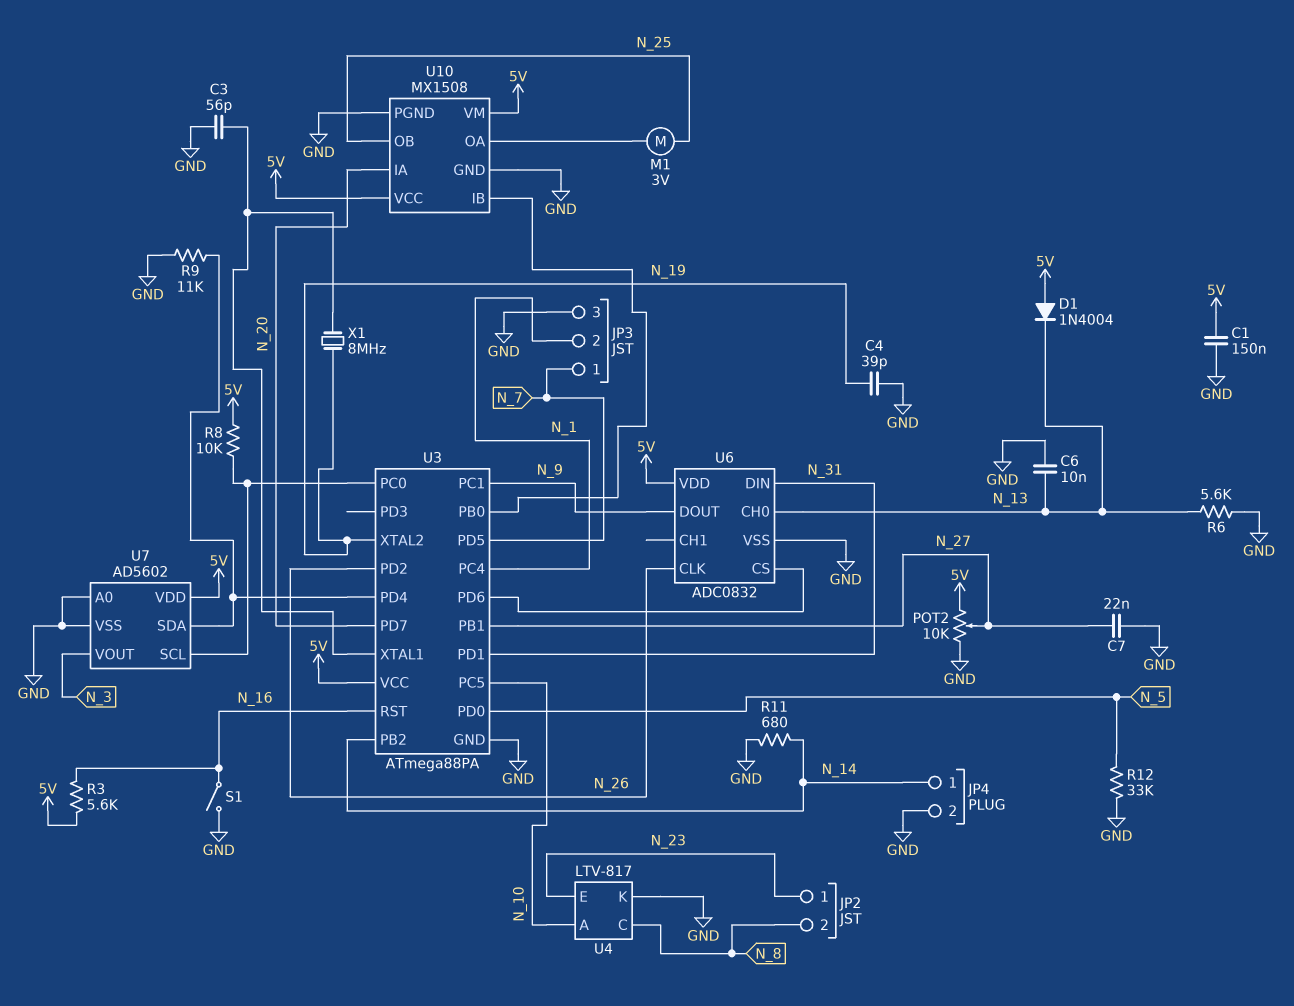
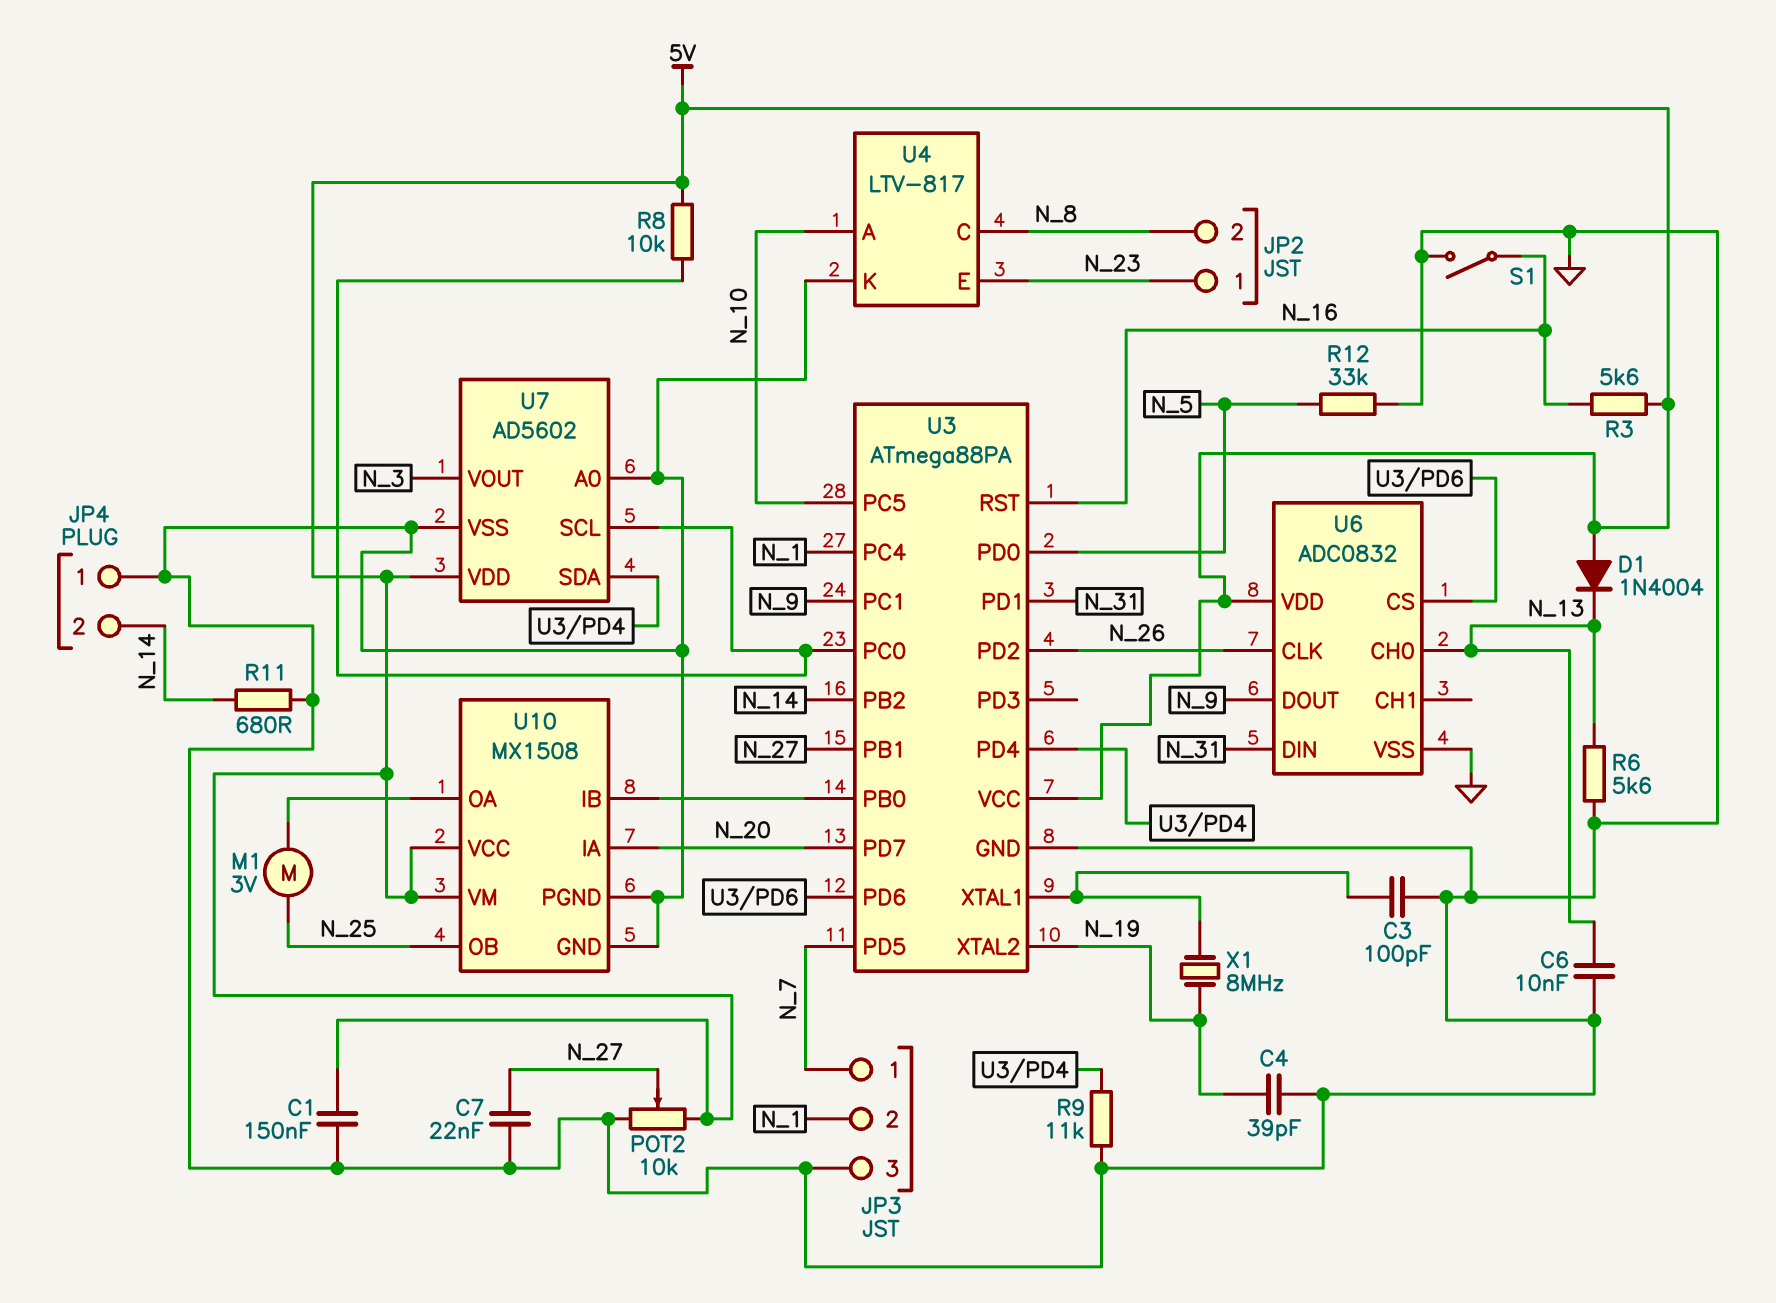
C3: 56pF (GND, U3/XTAL1) -> 100pF (GND, U3/XTAL1)
JP4 pin 1: N_14 -> GND
JP4 pin 2: GND -> N_14

